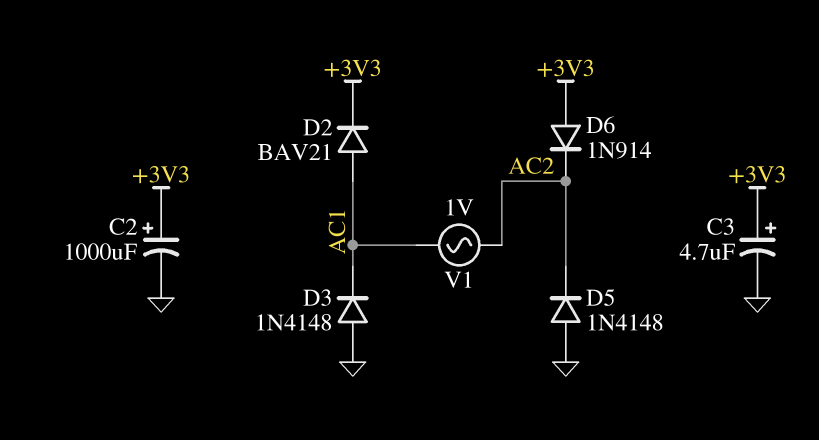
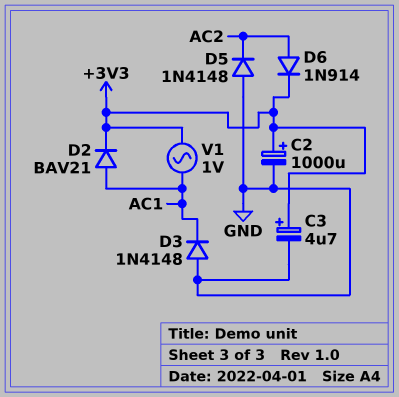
D6: diode 1N914 (A +3V3, K AC2) -> diode 1N914 (A AC2, K +3V3)
V1: AC 1V (AC1, AC2) -> AC 1V (+3V3, AC1)

